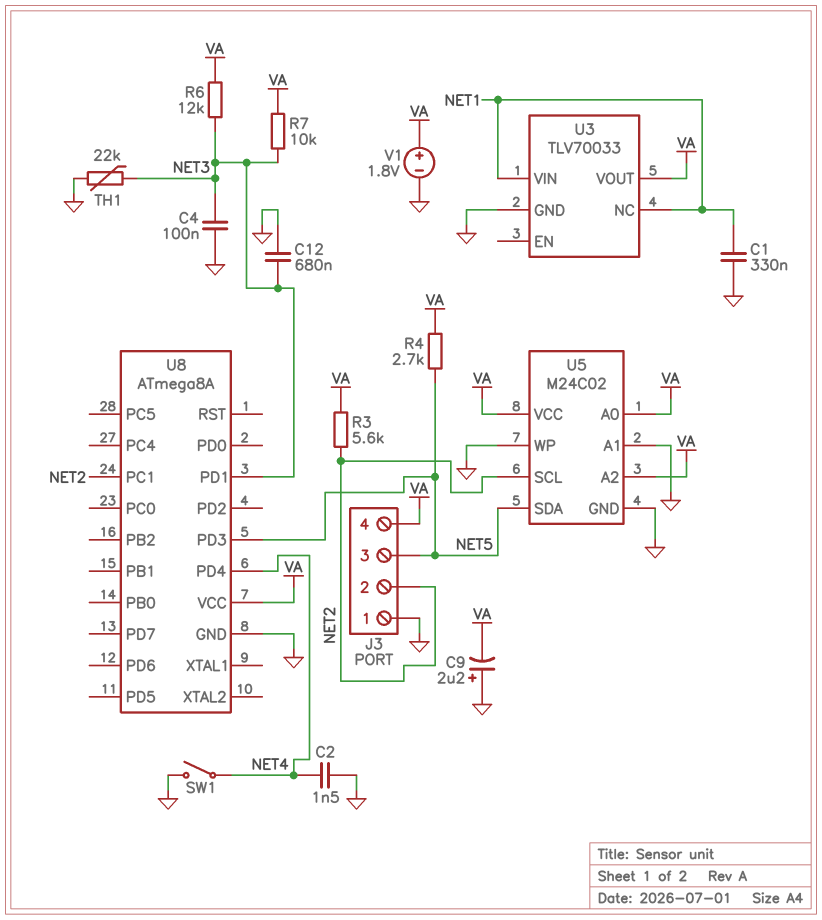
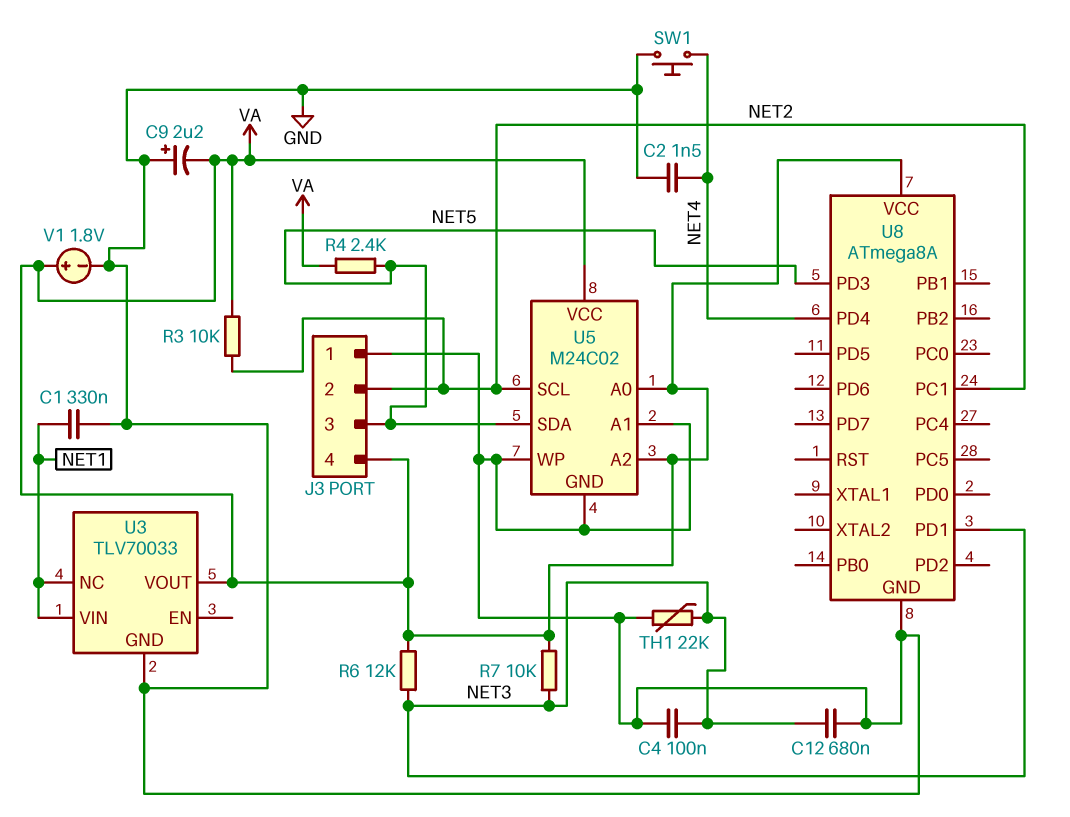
R3: 5.6k (NET2, VA) -> 10k (NET2, VA)
R4: 2.7k (NET5, VA) -> 2.4k (NET5, VA)
SW1: switch (GND, NET4) -> button (GND, NET4)

